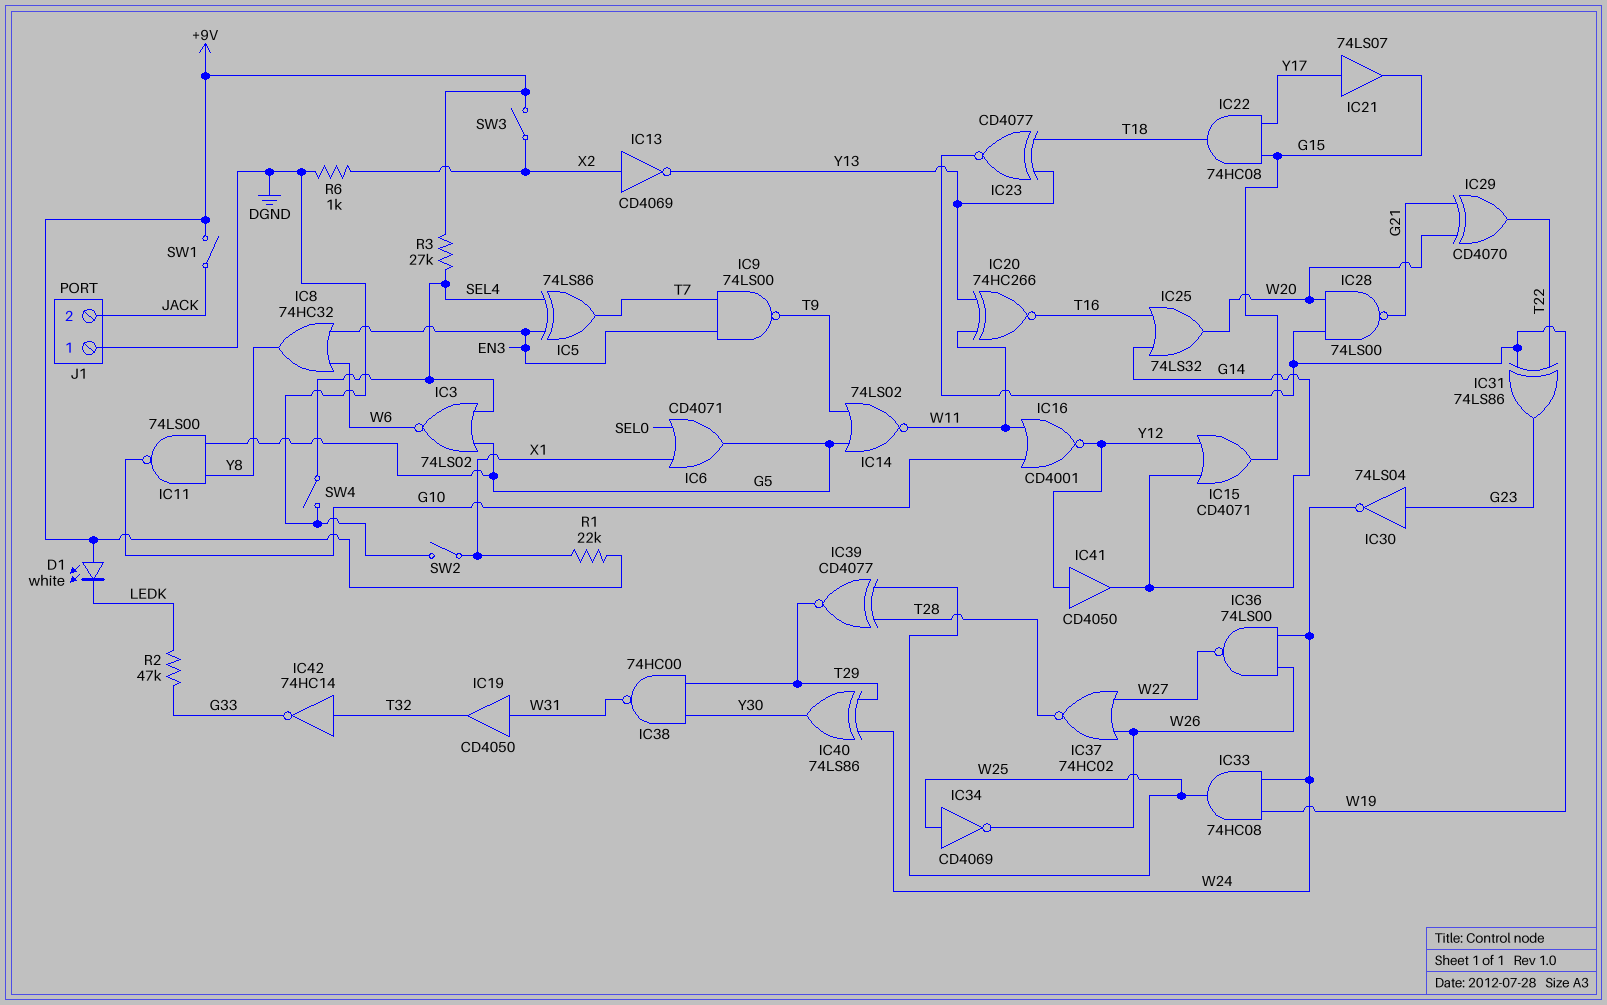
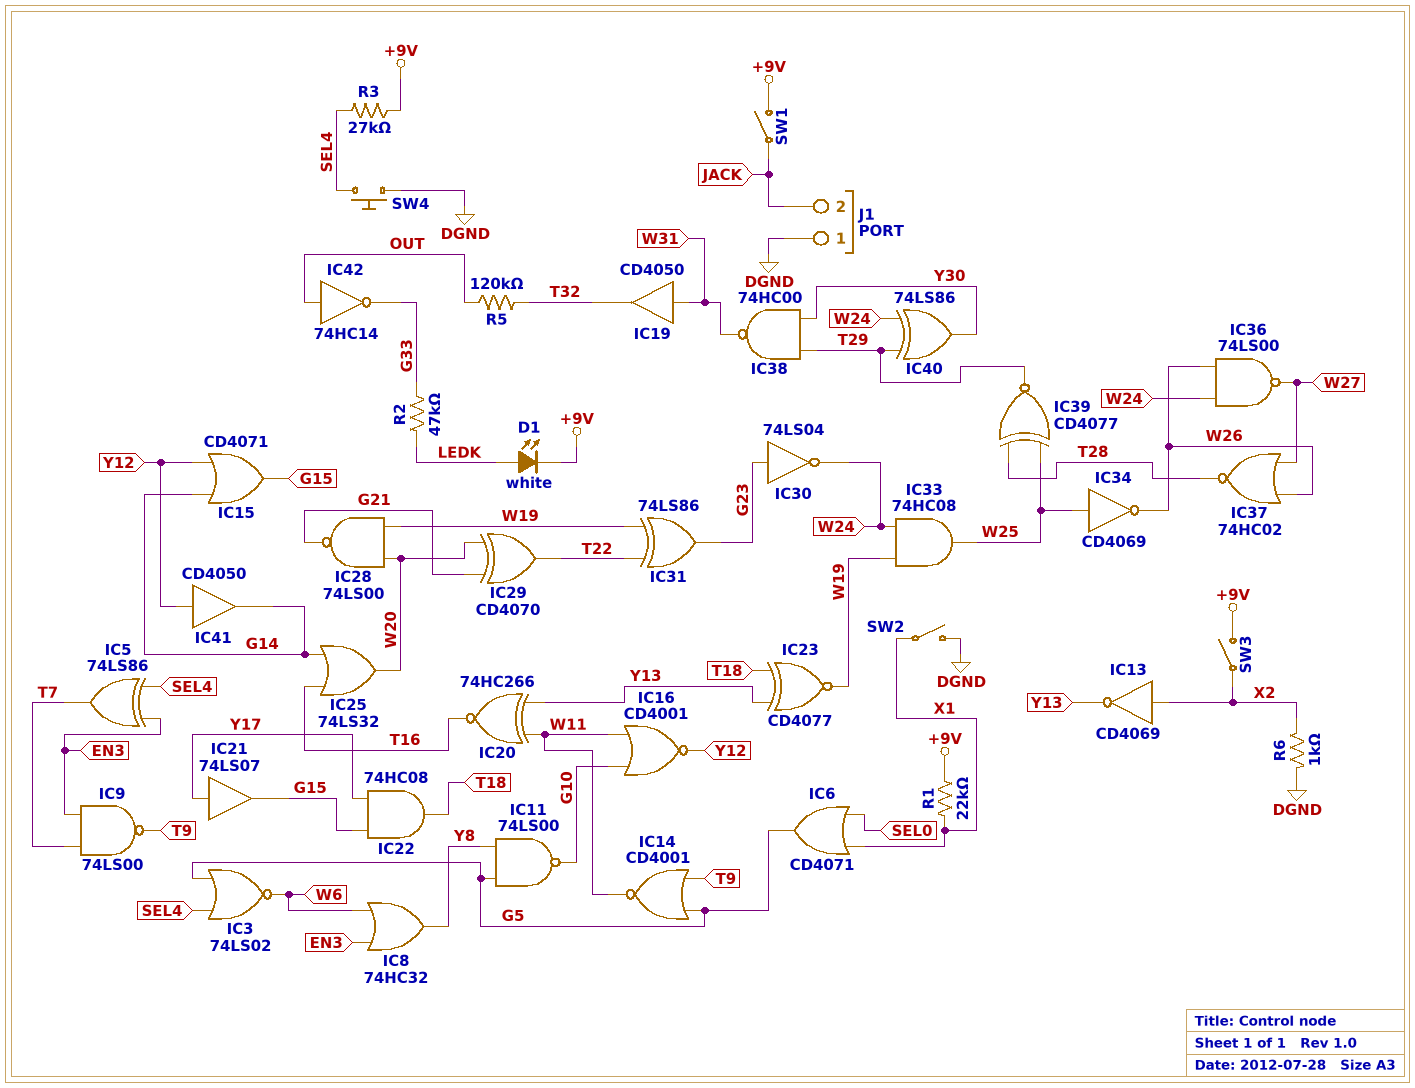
D1: LED white (A +9V, K LEDK) -> LED white (A LEDK, K +9V)
IC14: NOR 74LS02 (in G5, in T9, out W11) -> NOR CD4001 (in G5, in T9, out W11)
IC42: NOT 74HC14 (in T32, out G33) -> NOT 74HC14 (in OUT, out G33)
R5: none -> 120k (OUT, T32)
SW4: switch (DGND, SEL4) -> button (DGND, SEL4)

